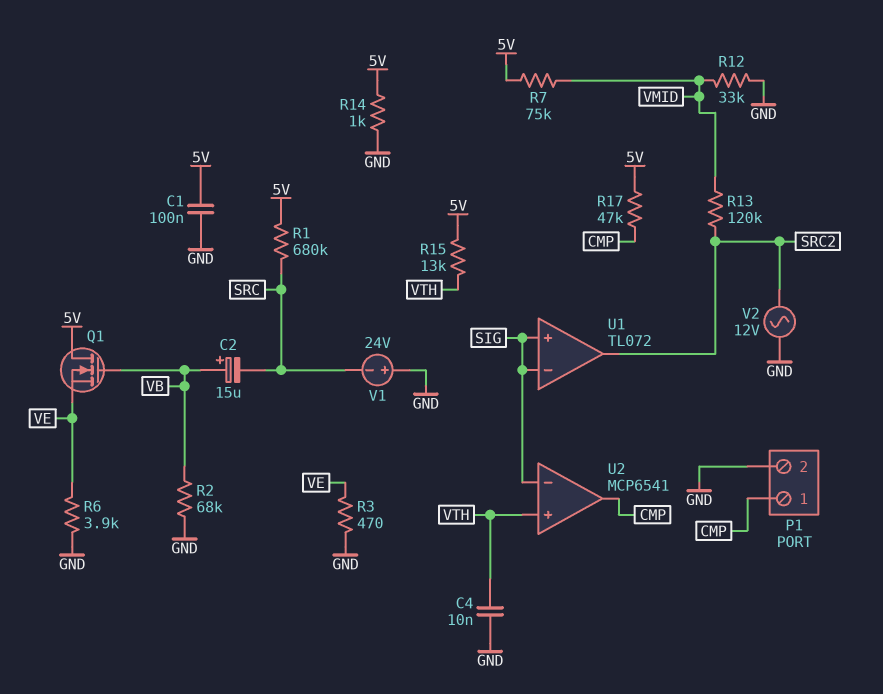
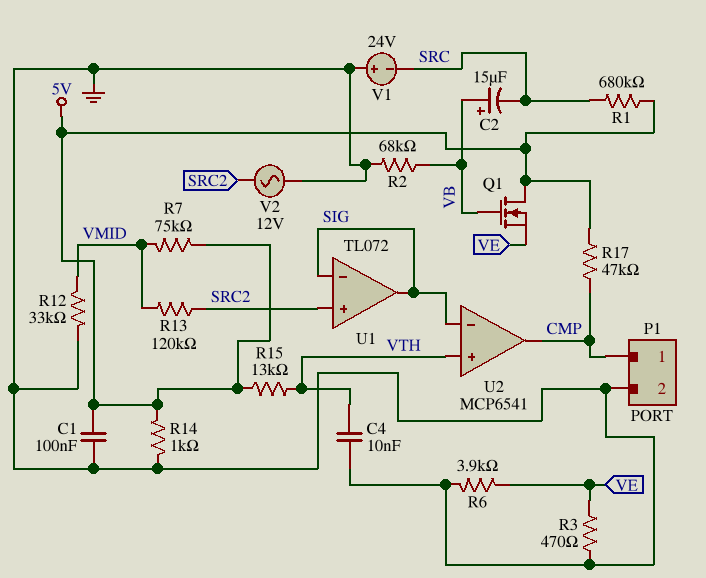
U1 pin in+: SIG -> SRC2
U1 pin out: SRC2 -> SIG

